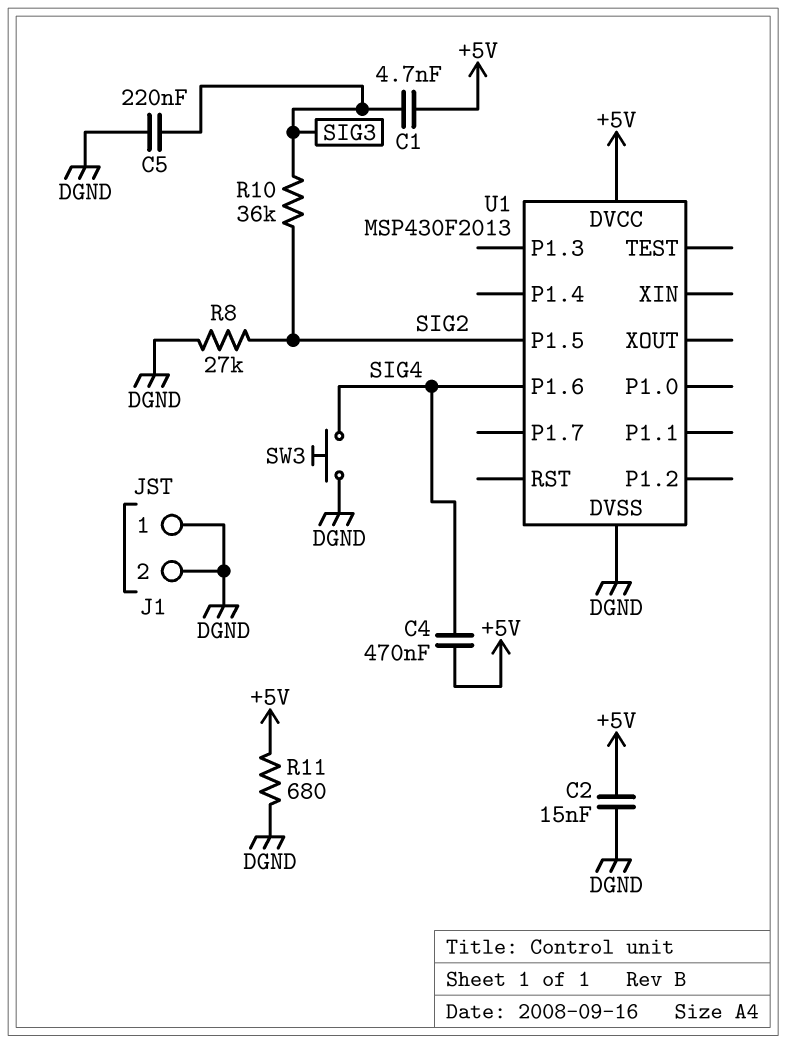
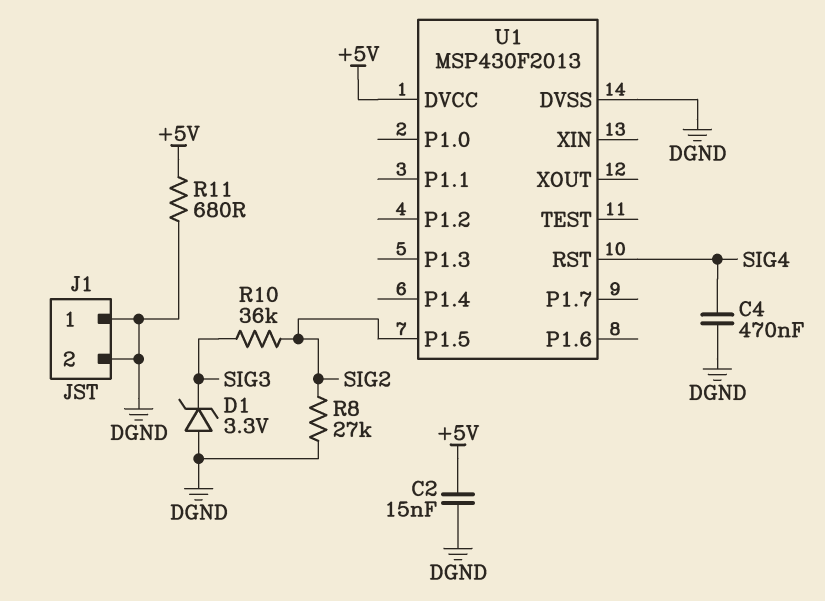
C1: 4.7nF (+5V, SIG3) -> none
C4: 470nF (+5V, SIG4) -> 470nF (DGND, SIG4)
C5: 220nF (DGND, SIG3) -> none
D1: none -> zener 3.3V (A DGND, K SIG3)
SW3: button (DGND, SIG4) -> none
U1 pin P1.6: SIG4 -> none
U1 pin RST: none -> SIG4

